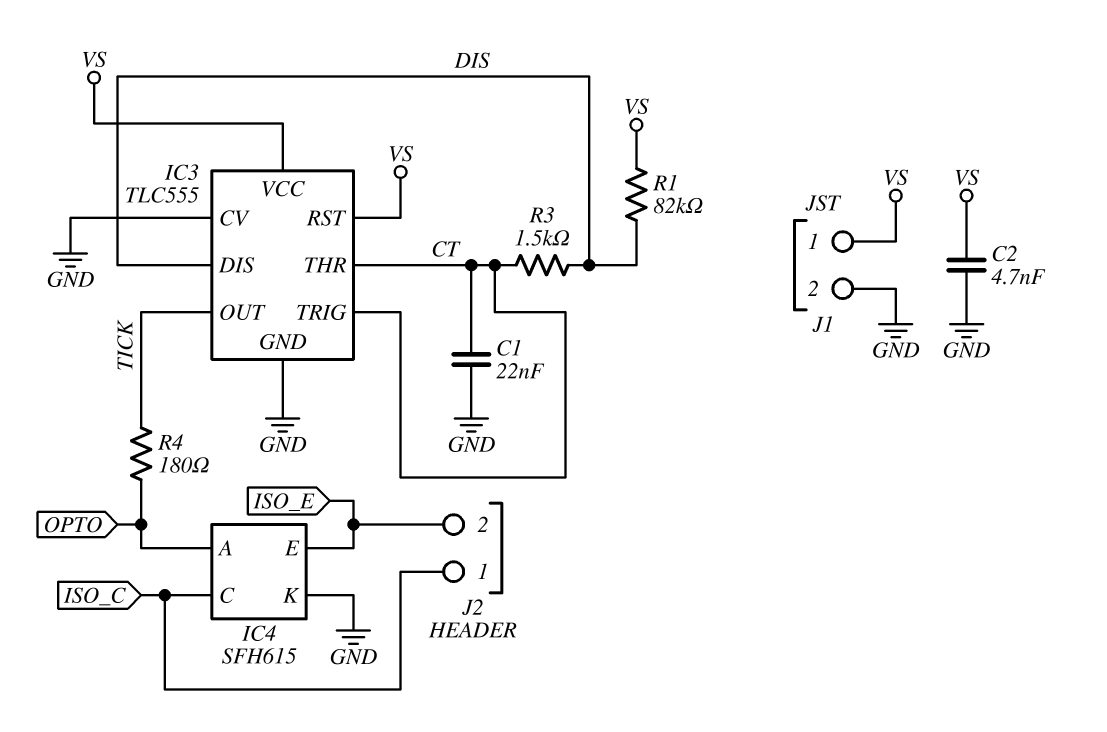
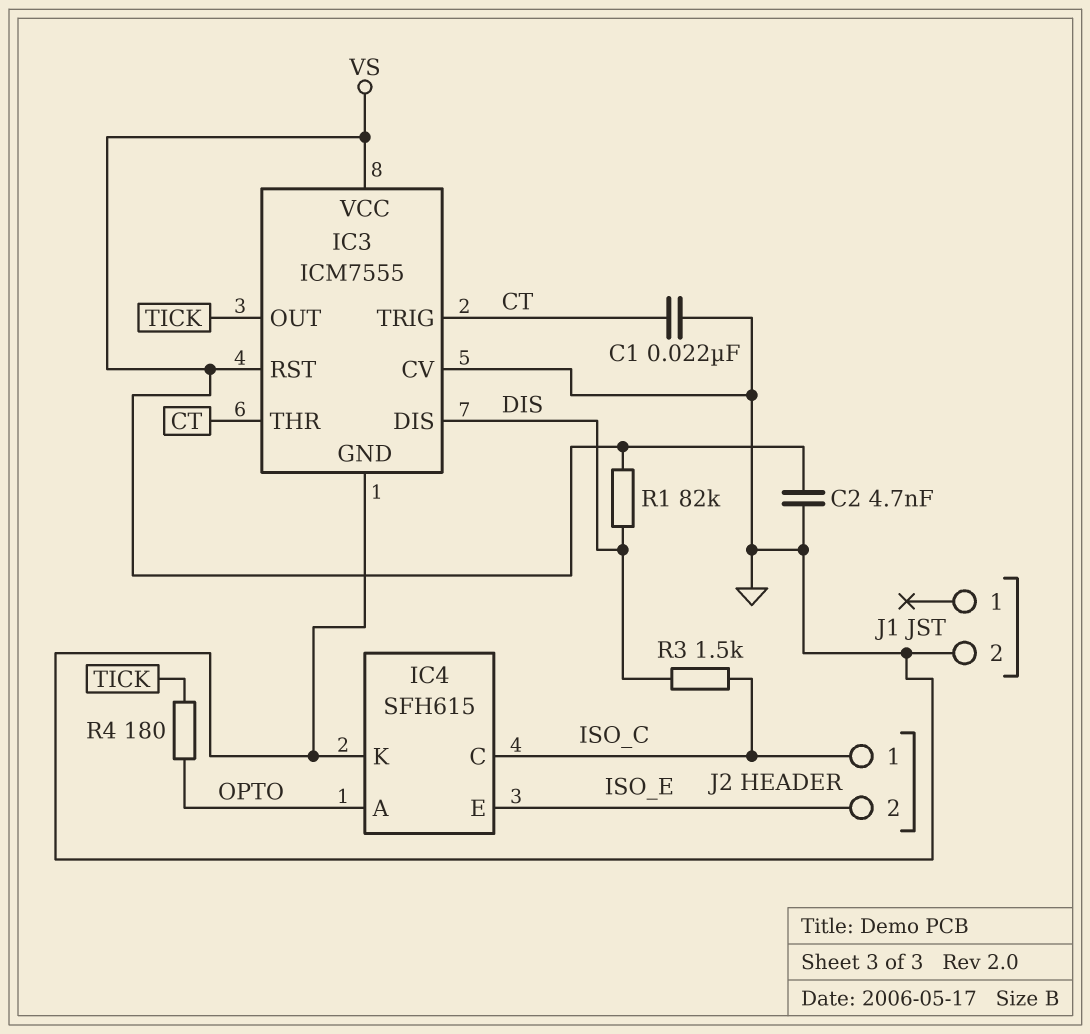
IC3: TLC555 -> ICM7555
J1 pin 1: VS -> none
R3: 1.5k (CT, DIS) -> 1.5k (DIS, ISO_C)

